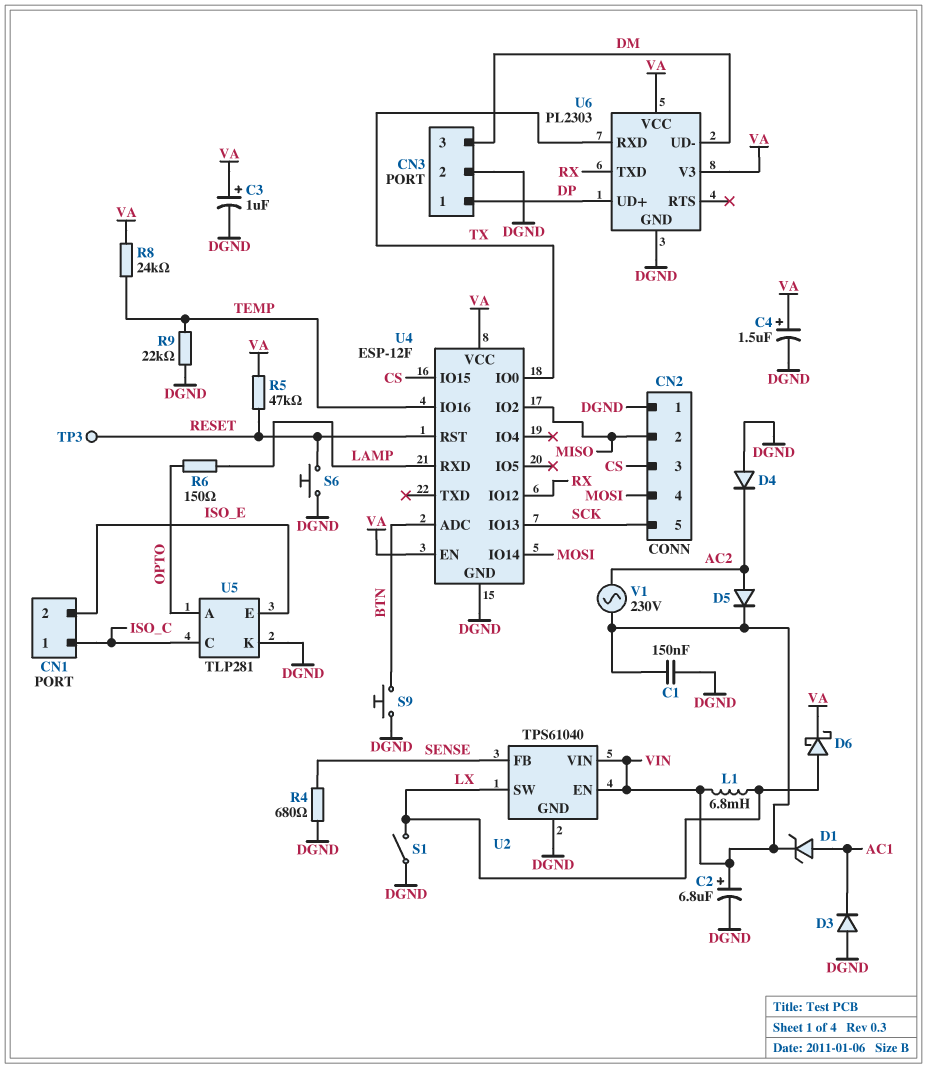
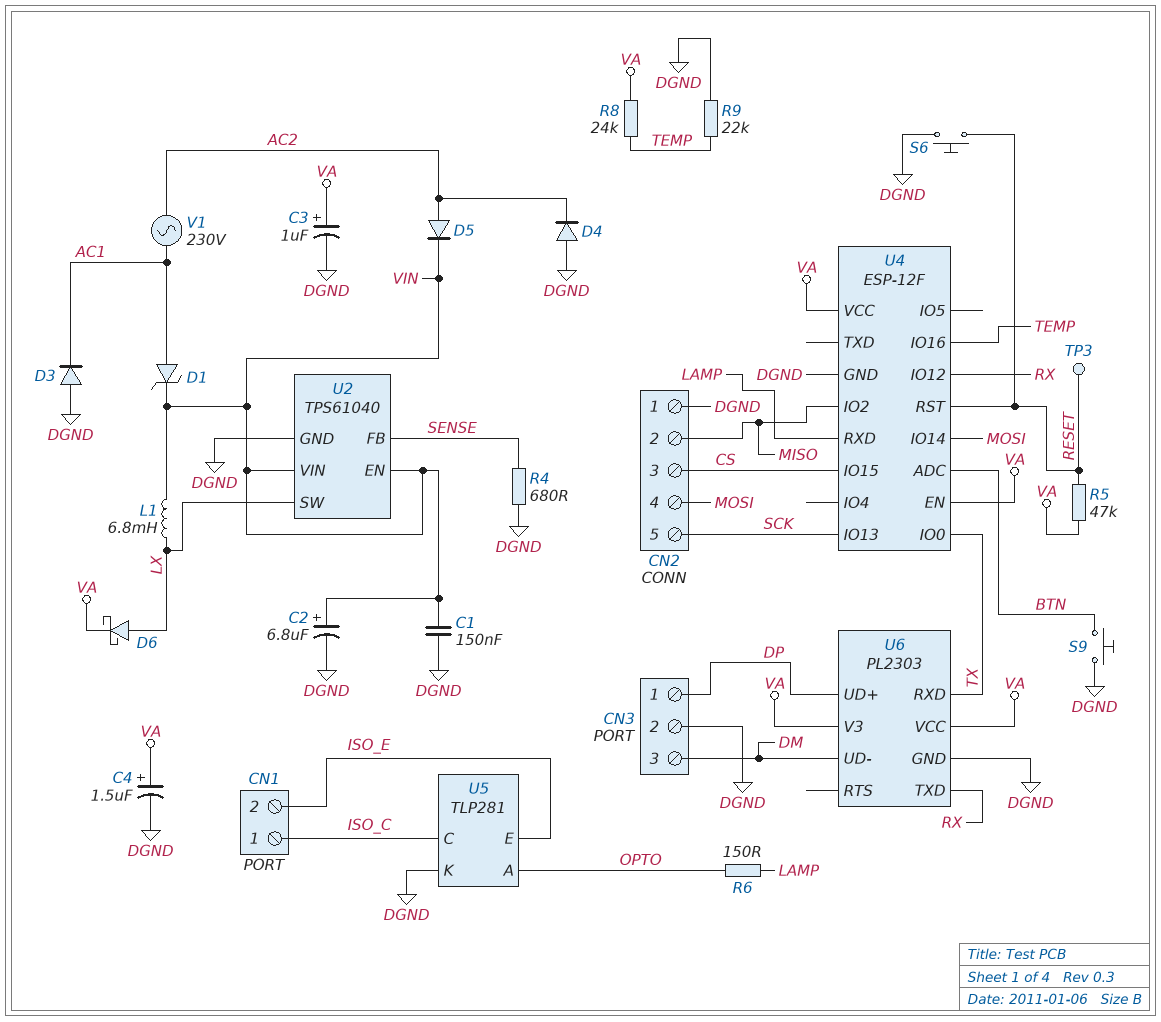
S1: switch (DGND, LX) -> none
V1: AC 230V (AC2, VIN) -> AC 230V (AC1, AC2)

